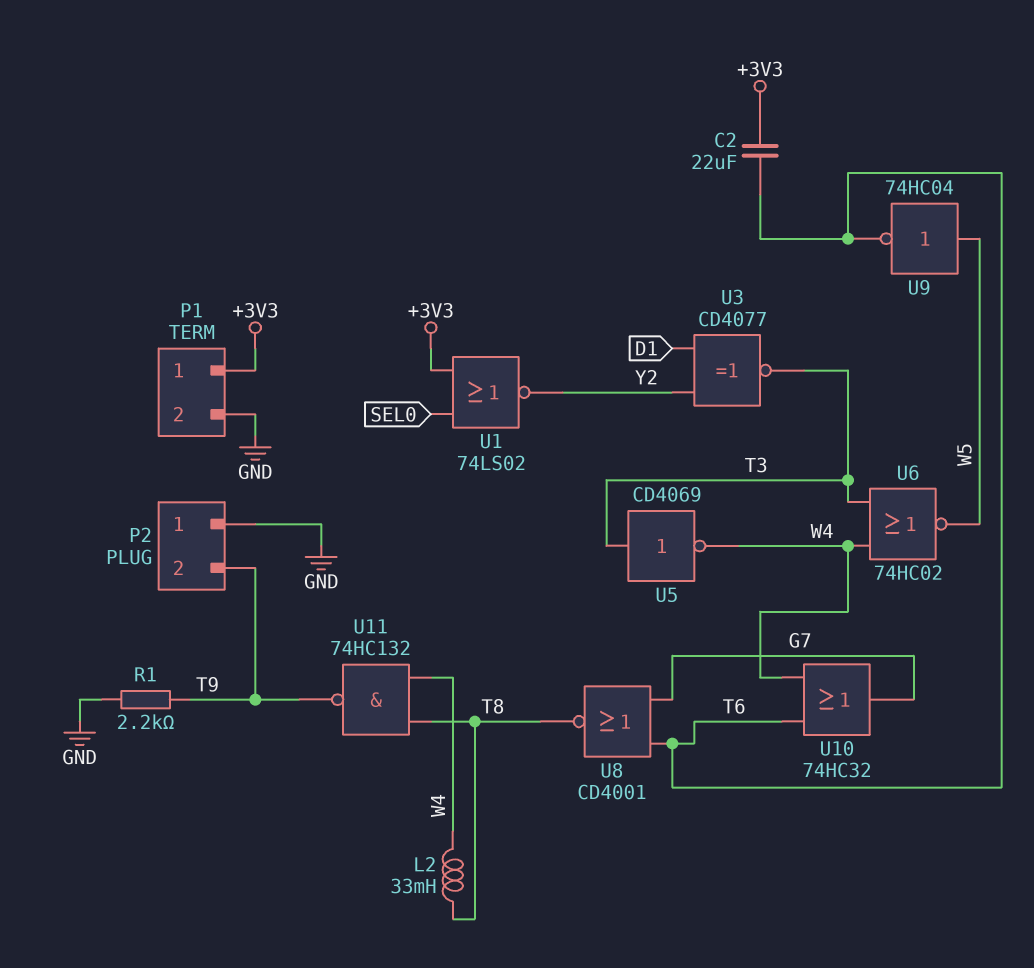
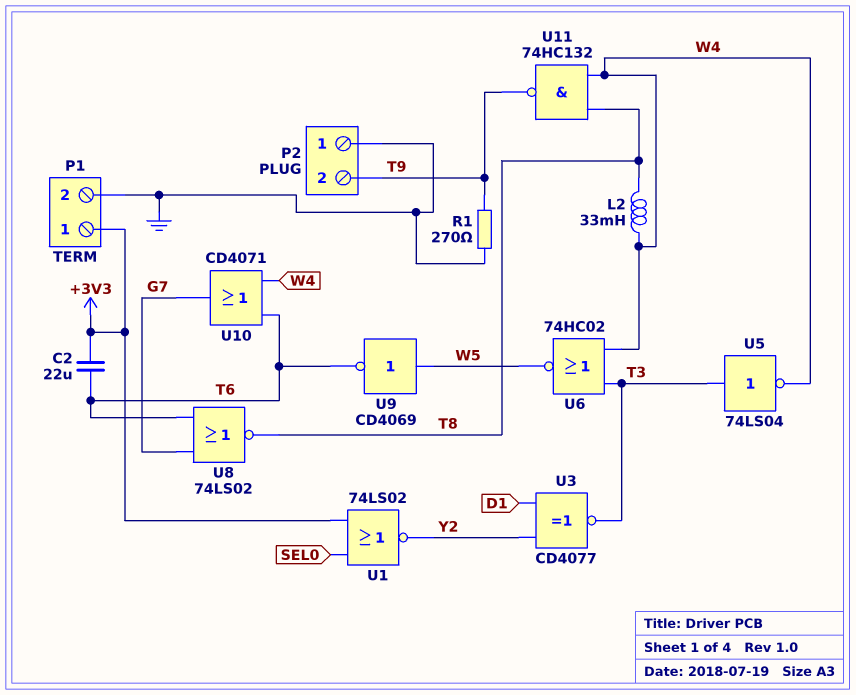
R1: 2.2k (GND, T9) -> 270 (GND, T9)
U5: NOT CD4069 (in T3, out W4) -> NOT 74LS04 (in T3, out W4)
U8: NOR CD4001 (in G7, in T6, out T8) -> NOR 74LS02 (in G7, in T6, out T8)
U9: NOT 74HC04 (in W5, out T6) -> NOT CD4069 (in W5, out T6)
U10: OR 74HC32 (in T6, in W4, out G7) -> OR CD4071 (in T6, in W4, out G7)

